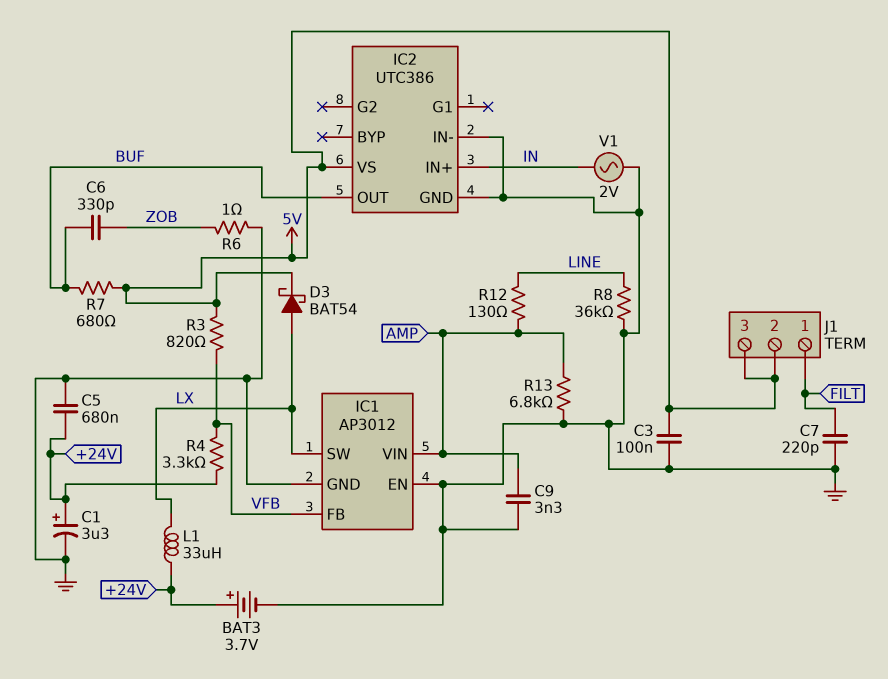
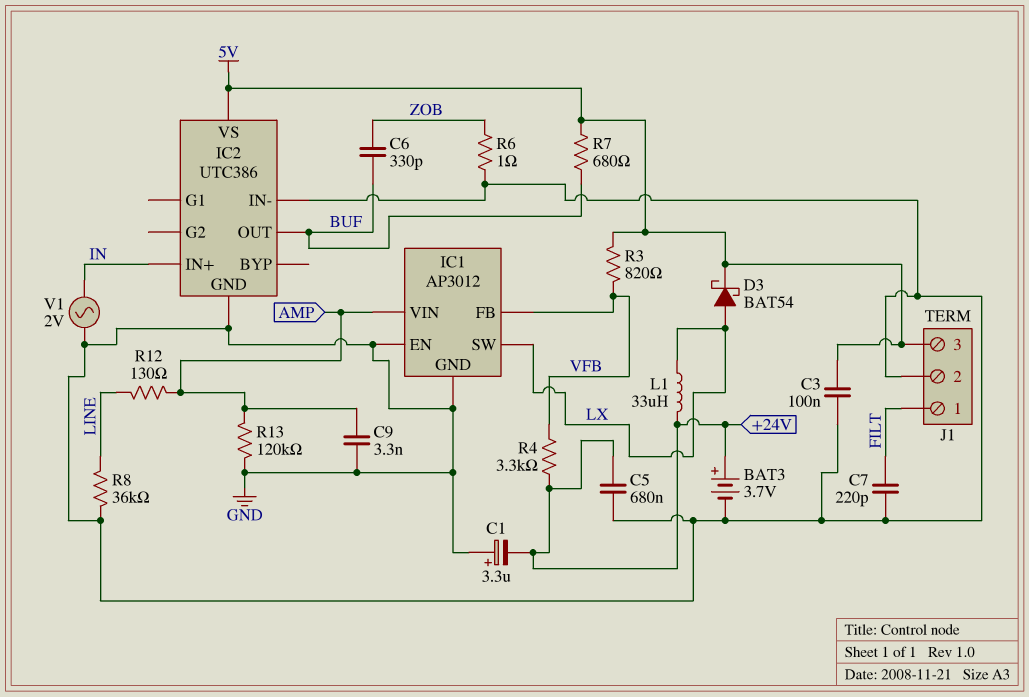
C1: 3.3uF (plus +24V, minus GND) -> 3.3uF (plus GND, minus +24V)
J1 pin 2: 5V -> GND
R13: 6.8k (AMP, GND) -> 120k (AMP, GND)

